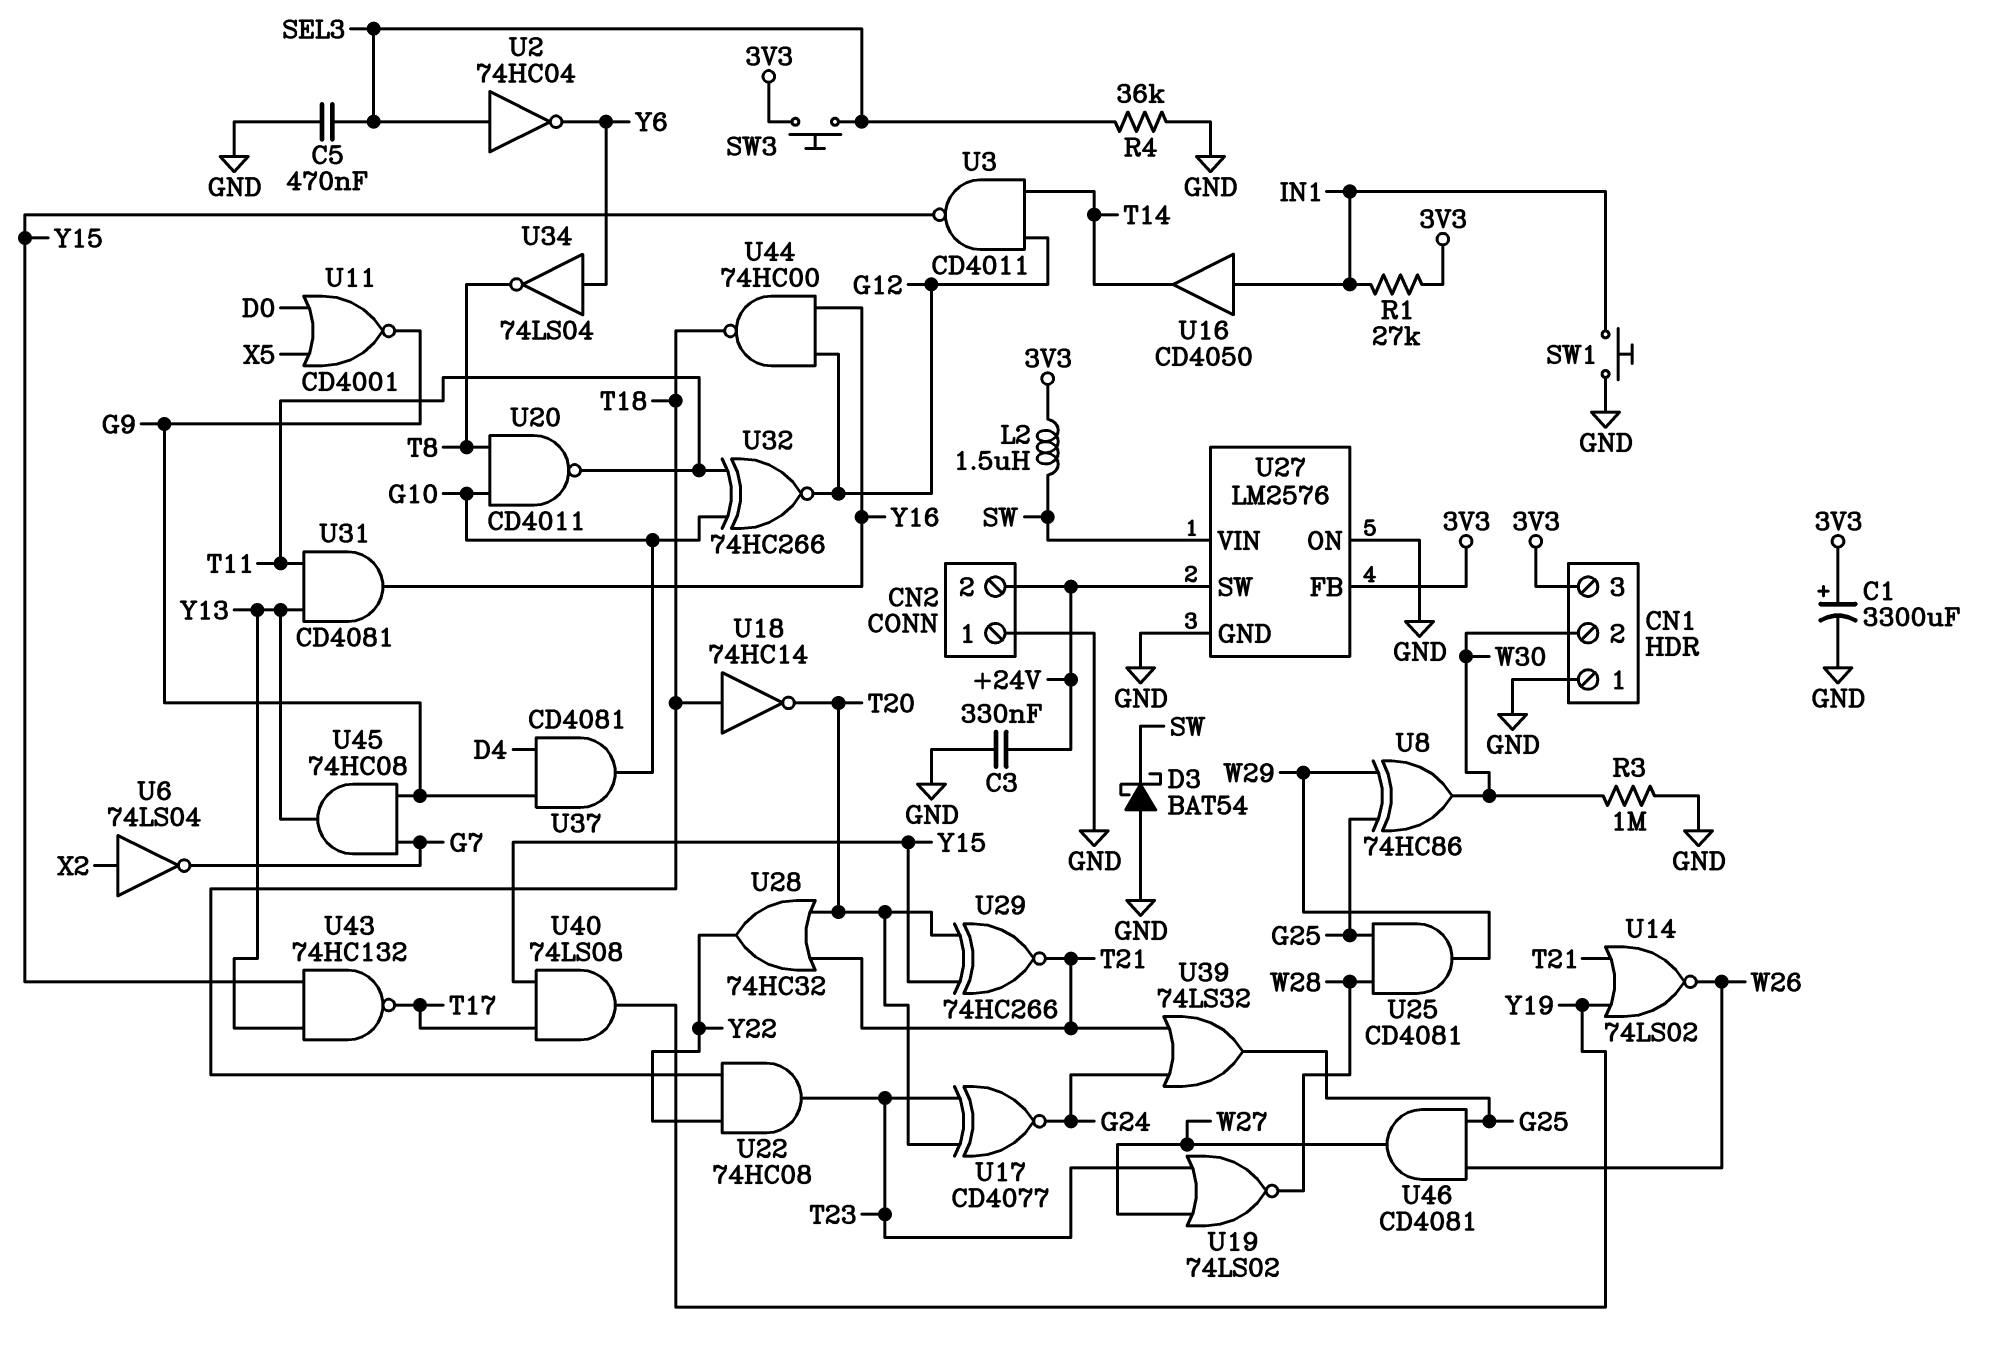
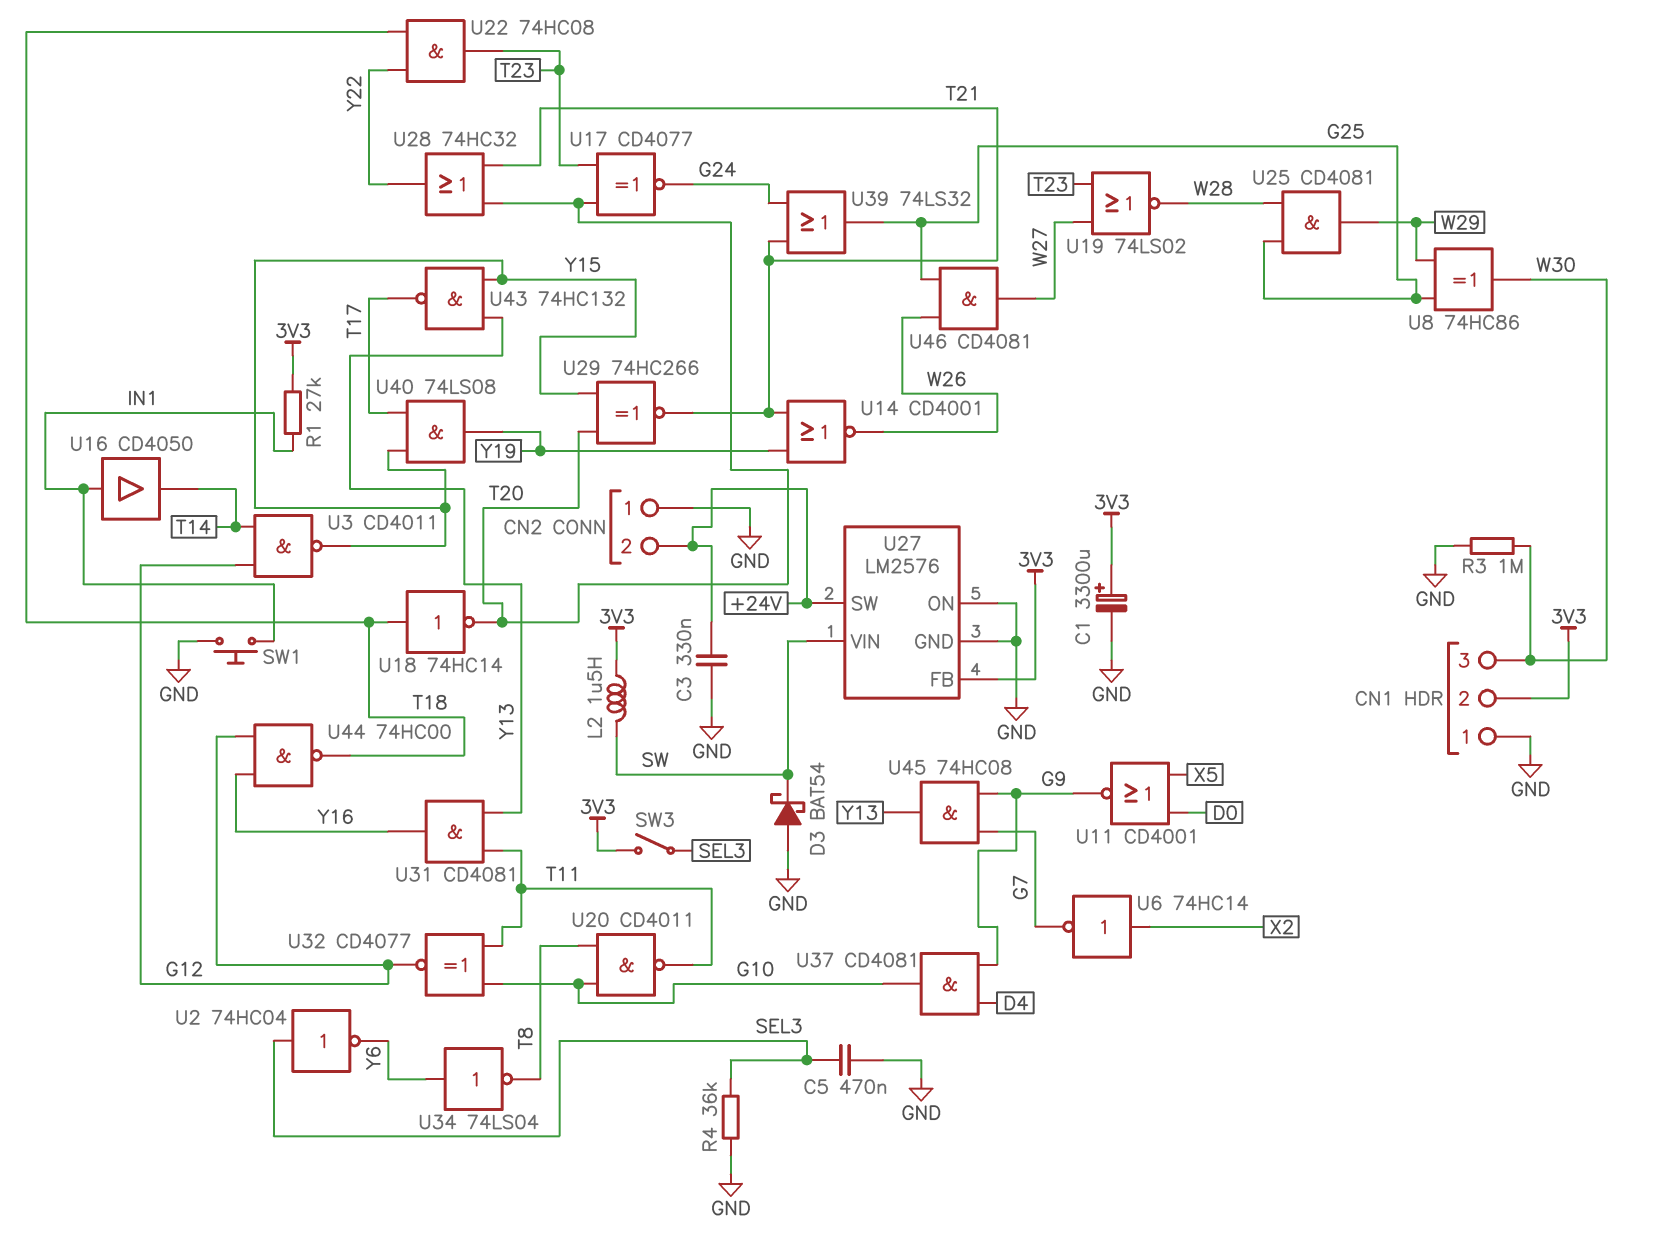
CN1 pin 2: W30 -> 3V3
CN1 pin 3: 3V3 -> W30
SW3: button (3V3, SEL3) -> switch (3V3, SEL3)
U6: NOT 74LS04 (in X2, out G7) -> NOT 74HC14 (in X2, out G7)
U14: NOR 74LS02 (in T21, in Y19, out W26) -> NOR CD4001 (in T21, in Y19, out W26)
U32: XNOR 74HC266 (in G10, in T11, out G12) -> XNOR CD4077 (in G10, in T11, out G12)

